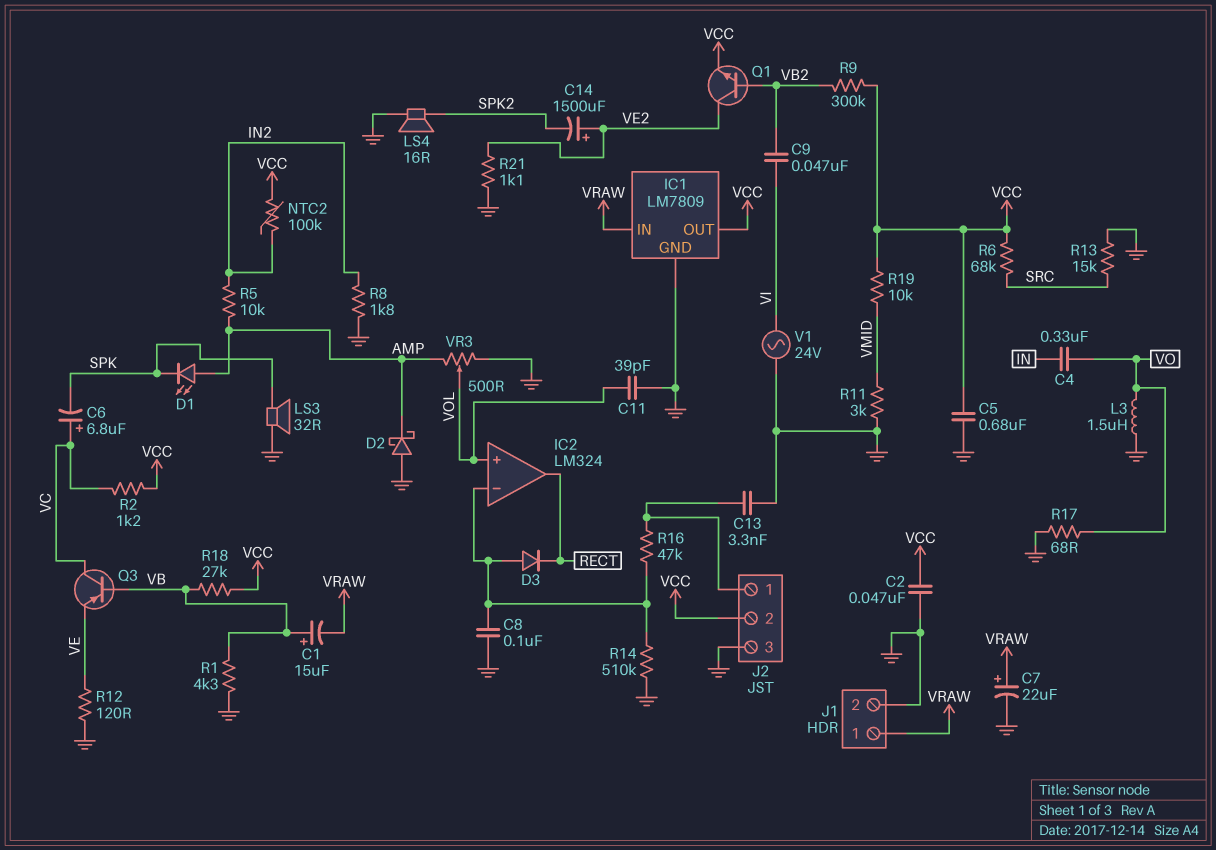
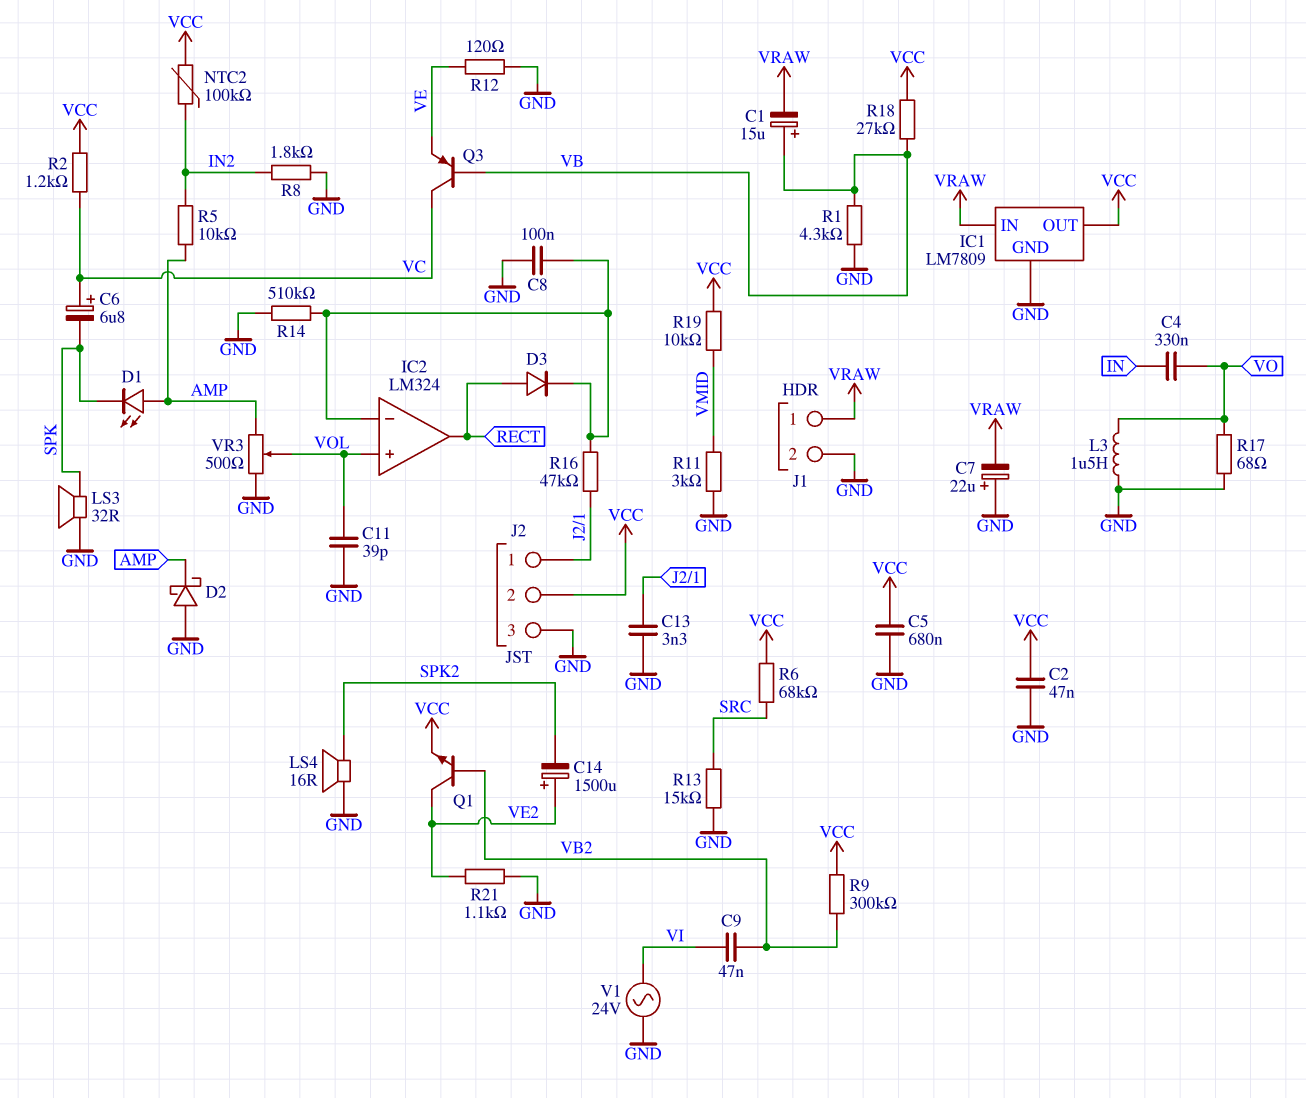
C7: 22uF (plus VRAW, minus GND) -> 22uF (plus GND, minus VRAW)
D3: diode (A IC2/in-, K RECT) -> diode (A RECT, K IC2/in-)

